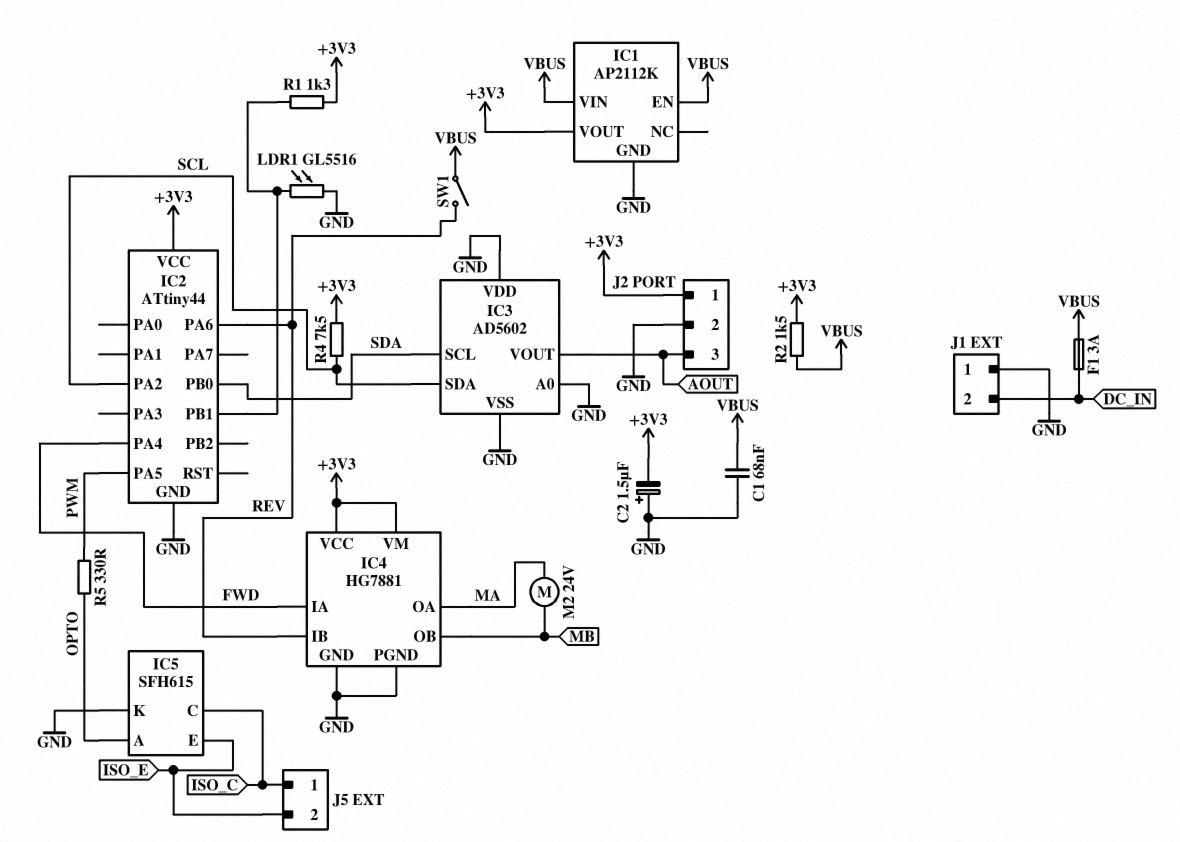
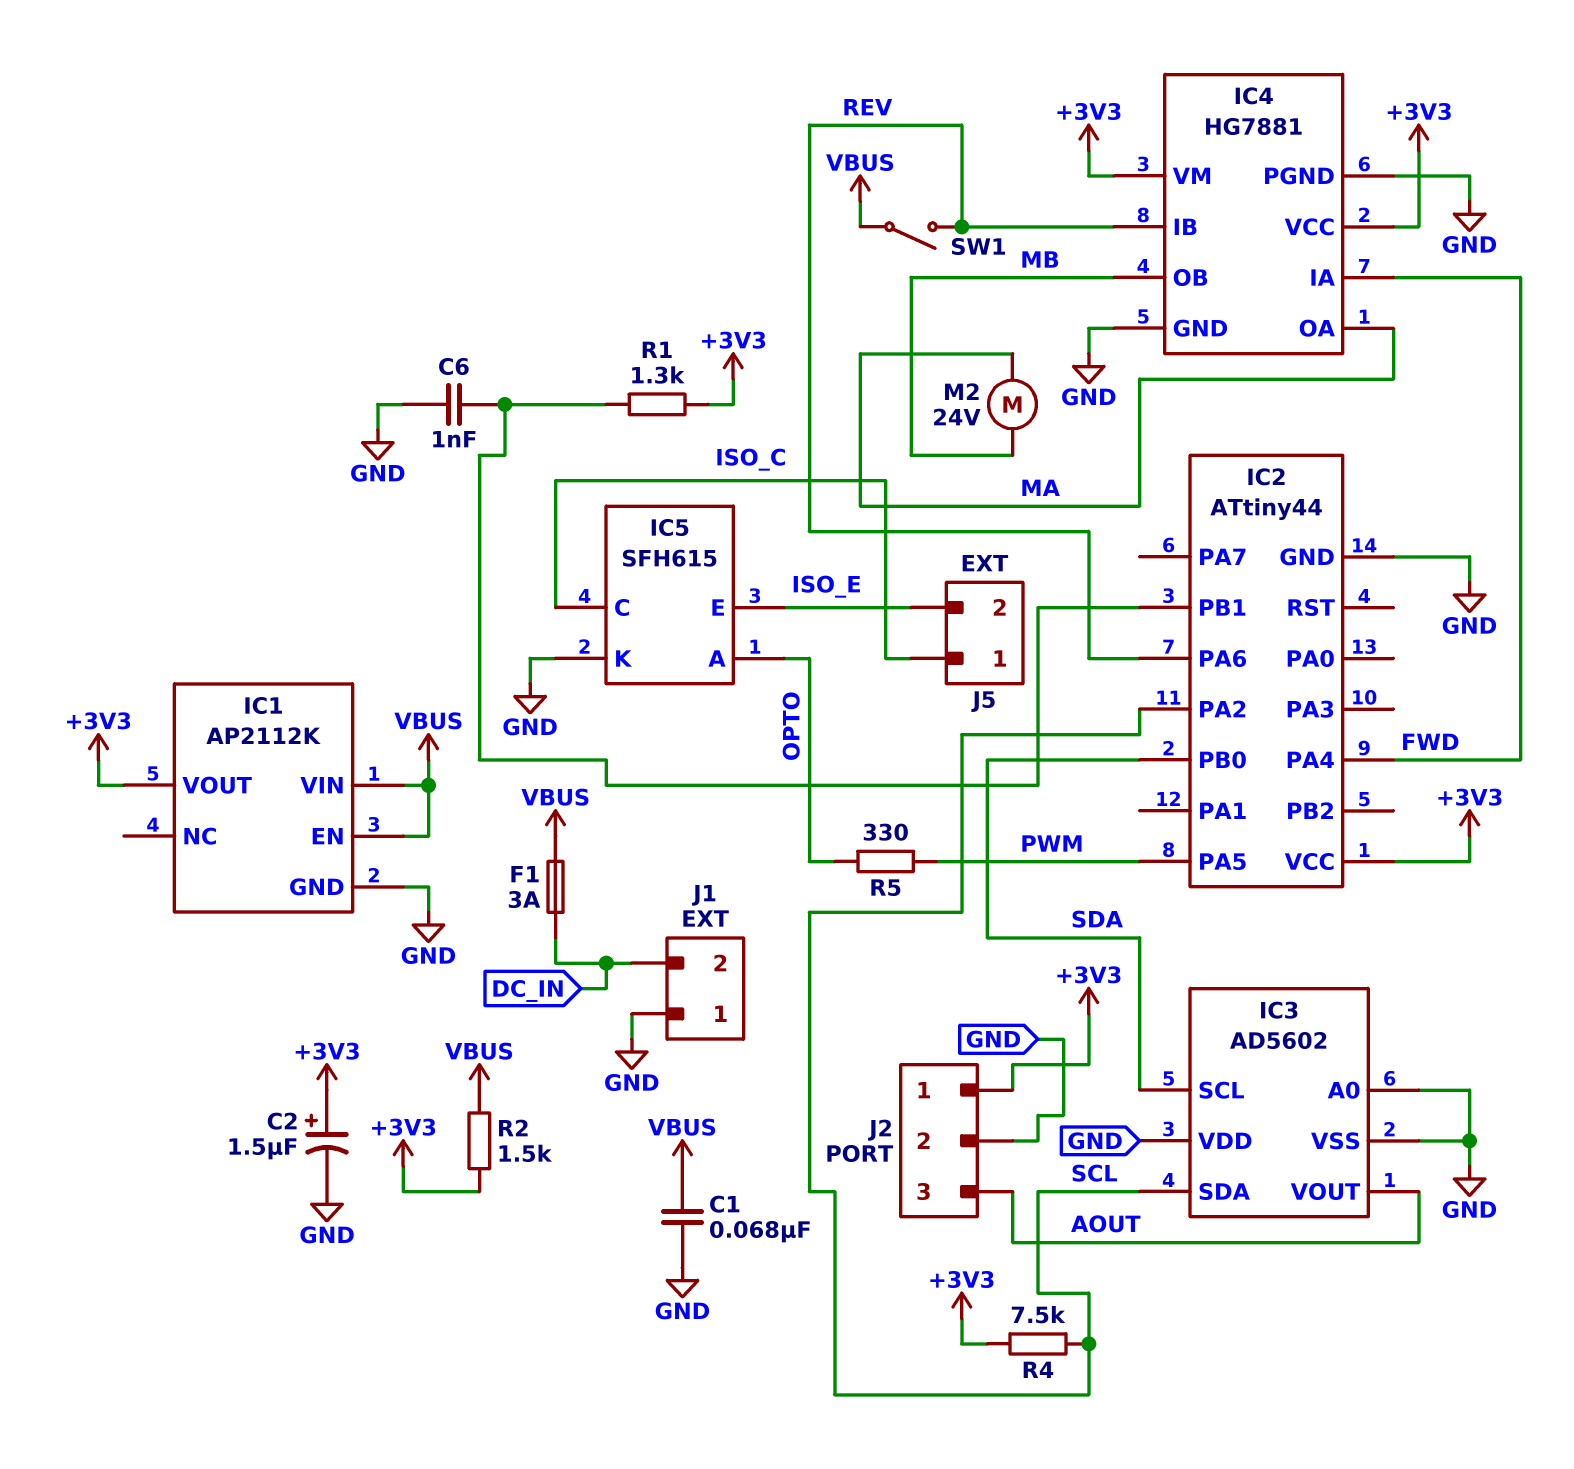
C2: 1.5uF (plus GND, minus +3V3) -> 1.5uF (plus +3V3, minus GND)
C6: none -> 1nF (GND, IC2/PB1)
LDR1: GL5516 (GND, IC2/PB1) -> none

